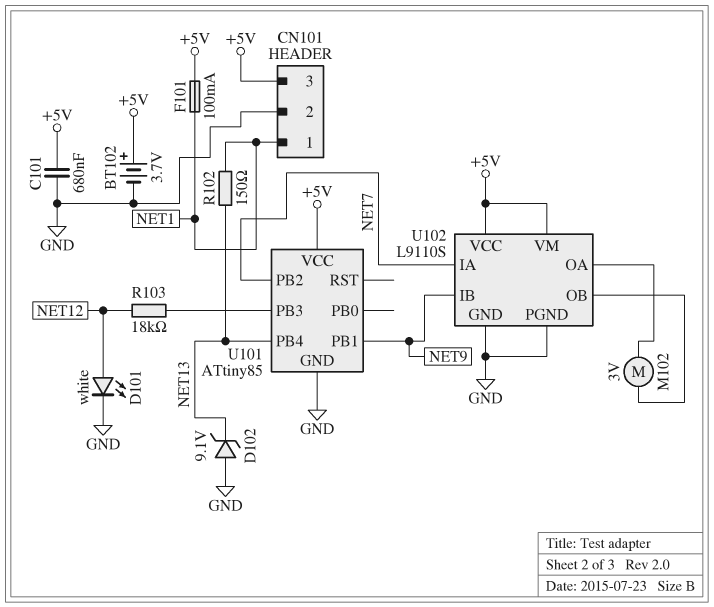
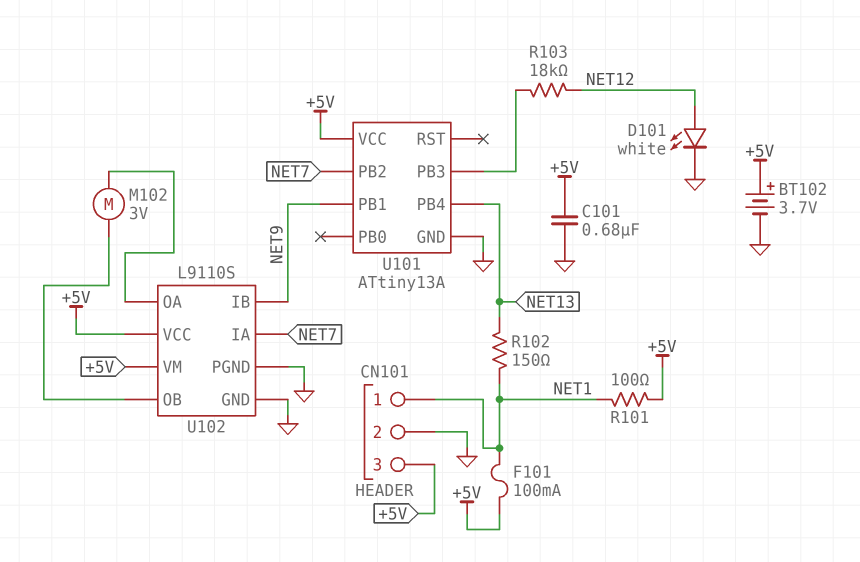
D102: zener 9.1V (A GND, K NET13) -> none
R101: none -> 100 (+5V, NET1)
U101: ATtiny85 -> ATtiny13A

